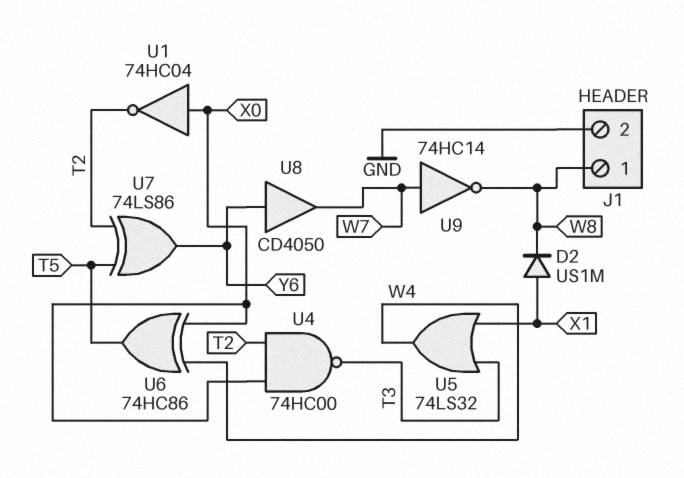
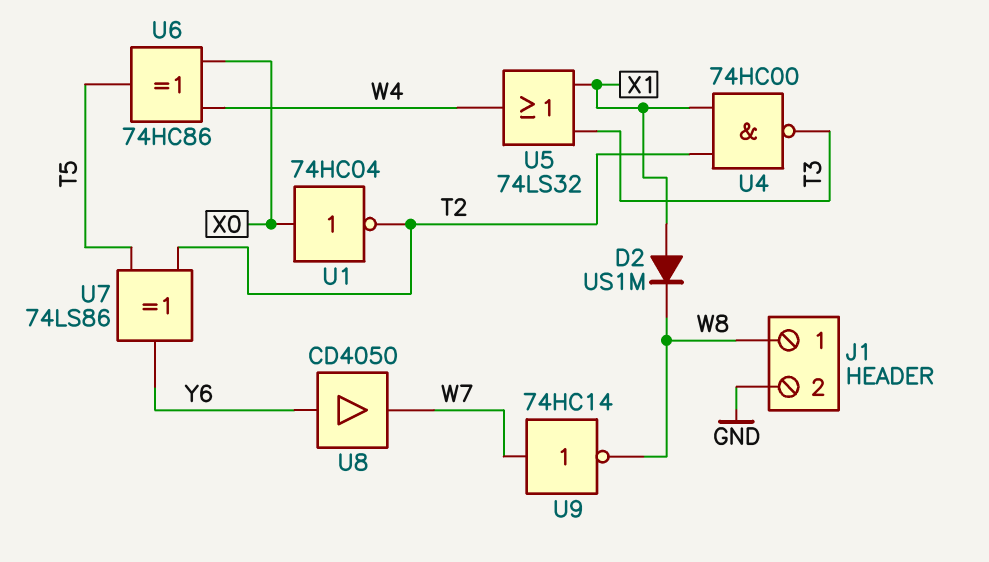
U4: NAND 74HC00 (in T2, in X0, out T3) -> NAND 74HC00 (in T2, in X1, out T3)

